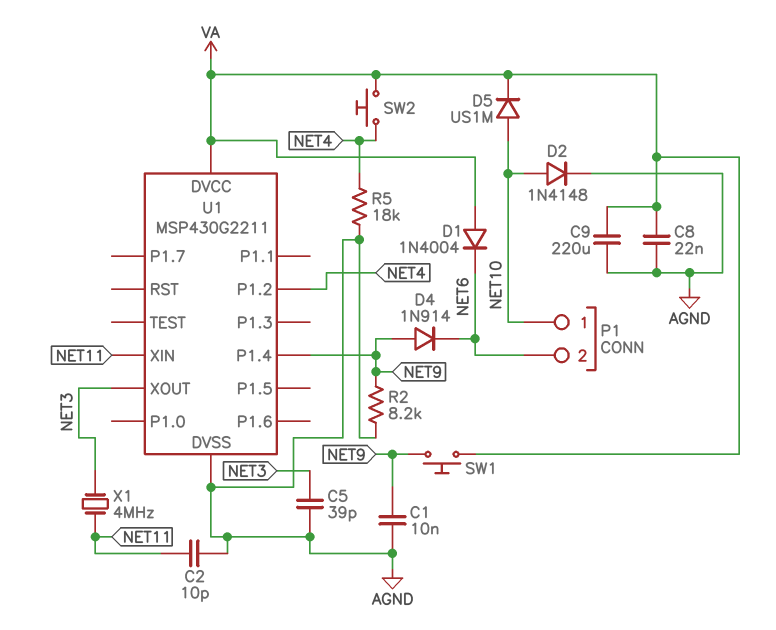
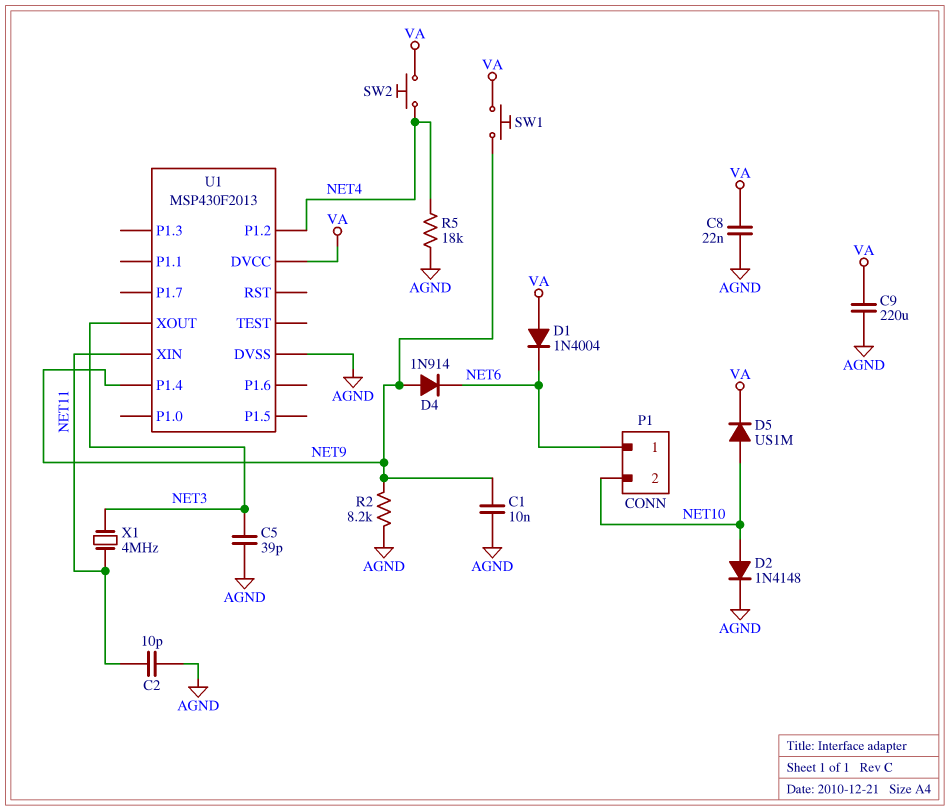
P1 pin 1: NET10 -> NET6
P1 pin 2: NET6 -> NET10
U1: MSP430G2211 -> MSP430F2013

